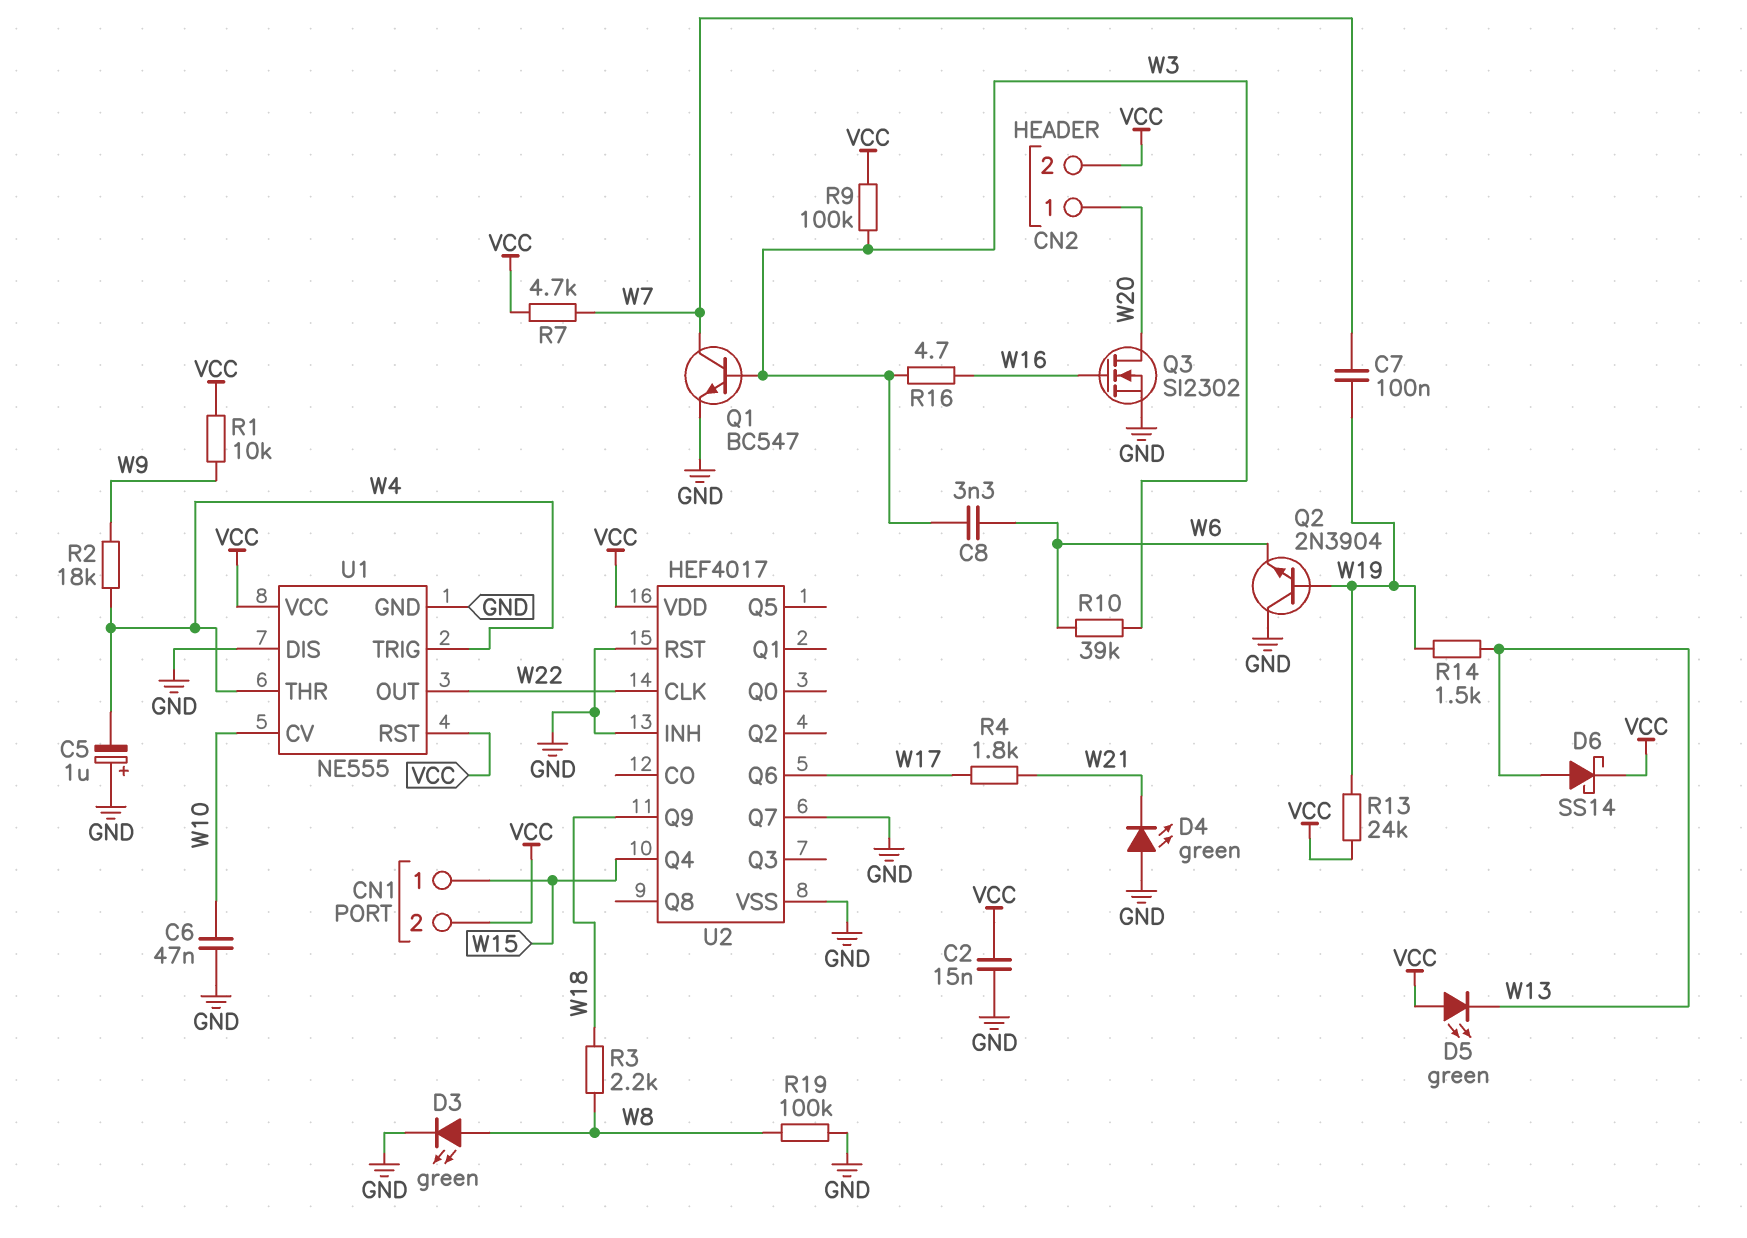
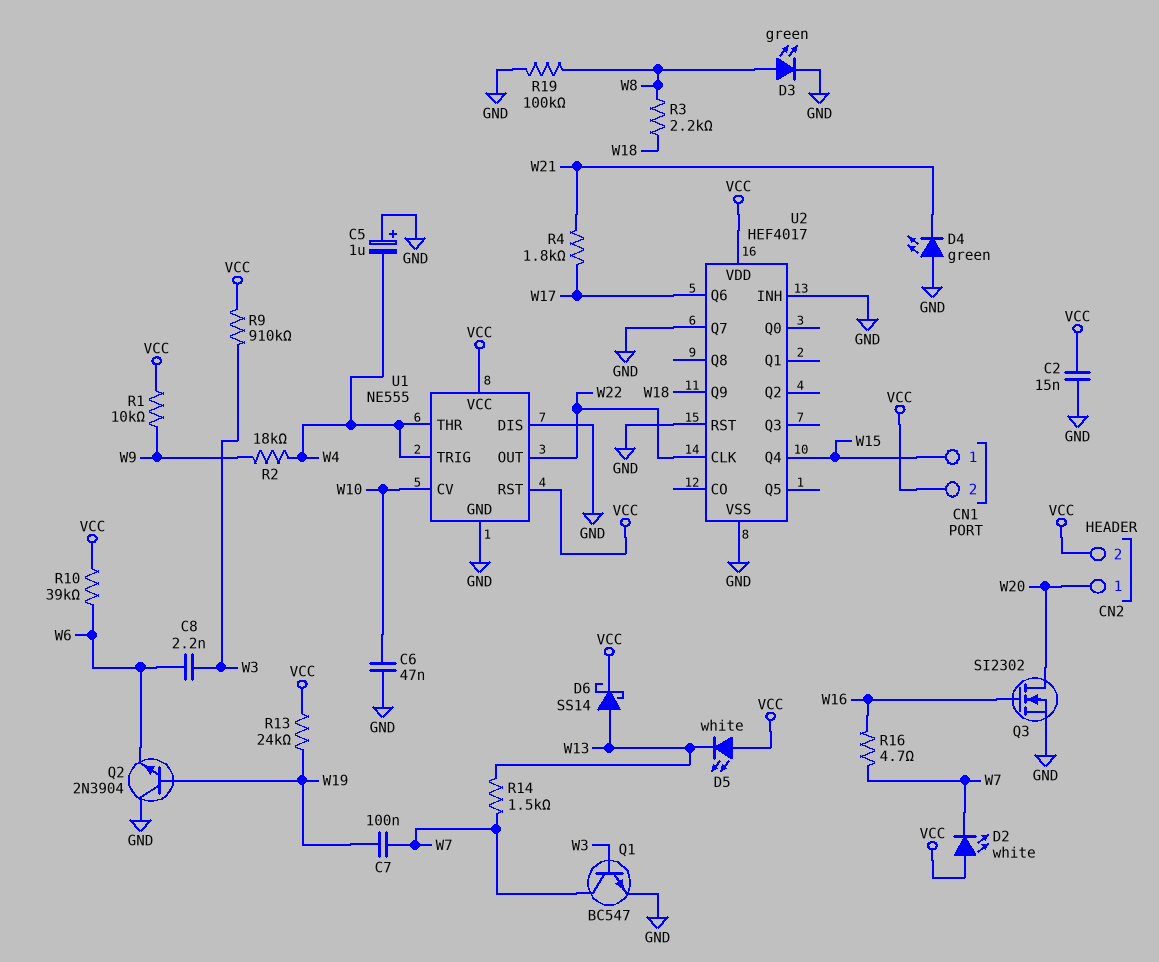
C8: 3.3nF (W3, W6) -> 2.2nF (W3, W6)
D2: none -> LED white (A VCC, K W7)
D5: LED green (A VCC, K W13) -> LED white (A VCC, K W13)
R7: 4.7k (VCC, W7) -> none
R9: 100k (VCC, W3) -> 910k (VCC, W3)
R10: 39k (W3, W6) -> 39k (VCC, W6)
R14: 1.5k (W13, W19) -> 1.5k (W7, W13)
R16: 4.7 (W3, W16) -> 4.7 (W7, W16)

